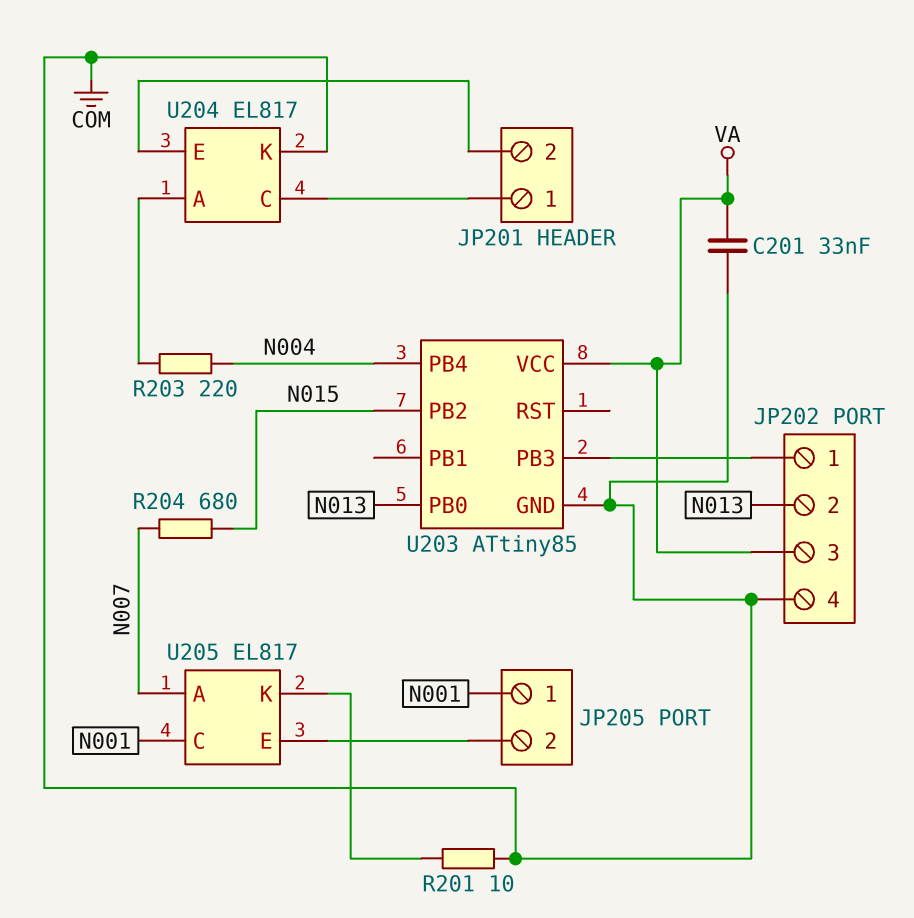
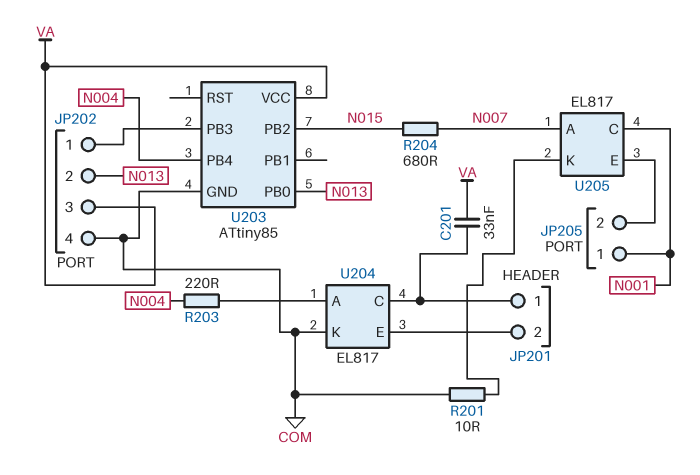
C201: 33nF (COM, VA) -> 33nF (JP201/1, VA)

